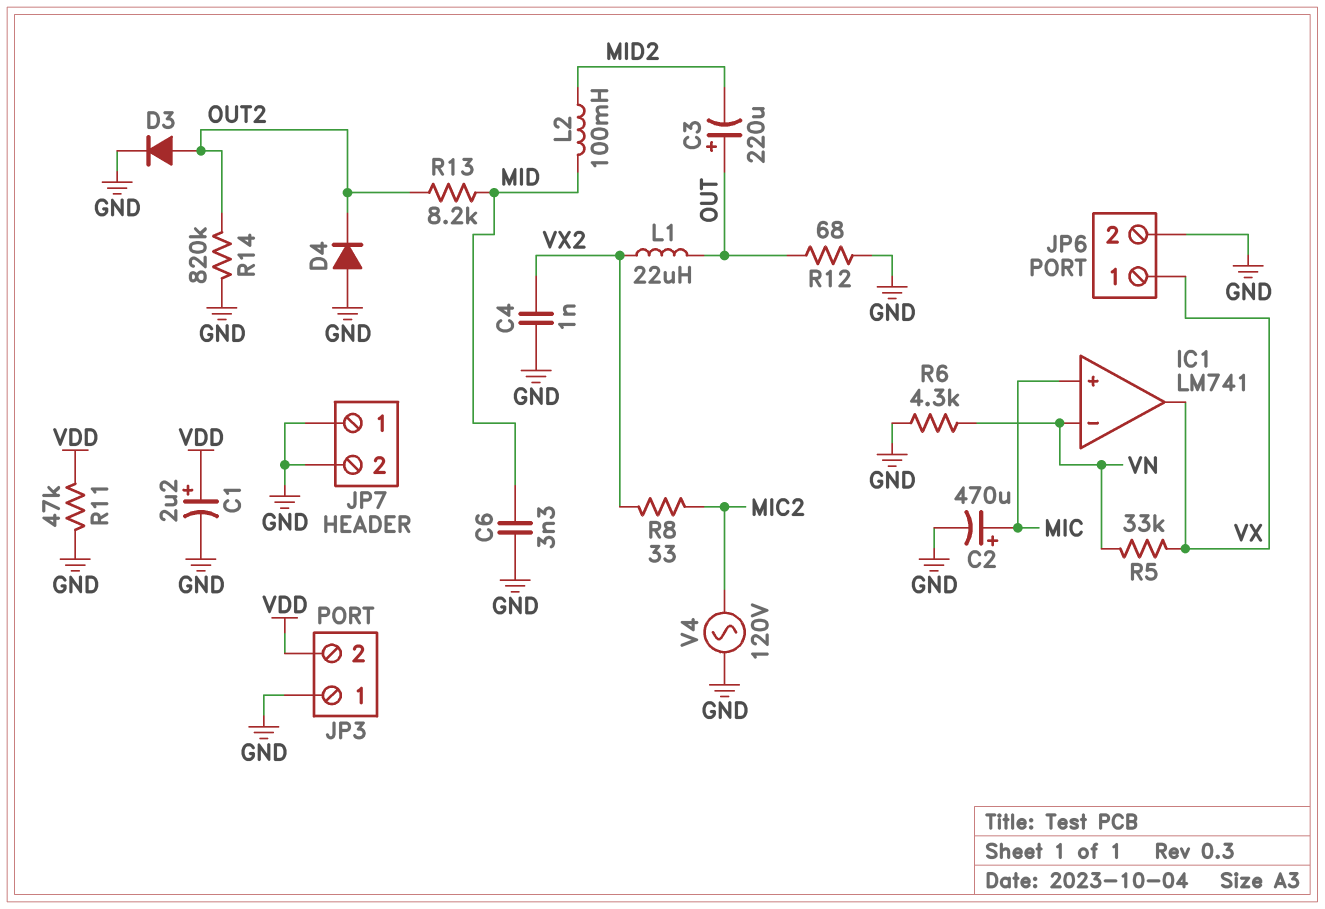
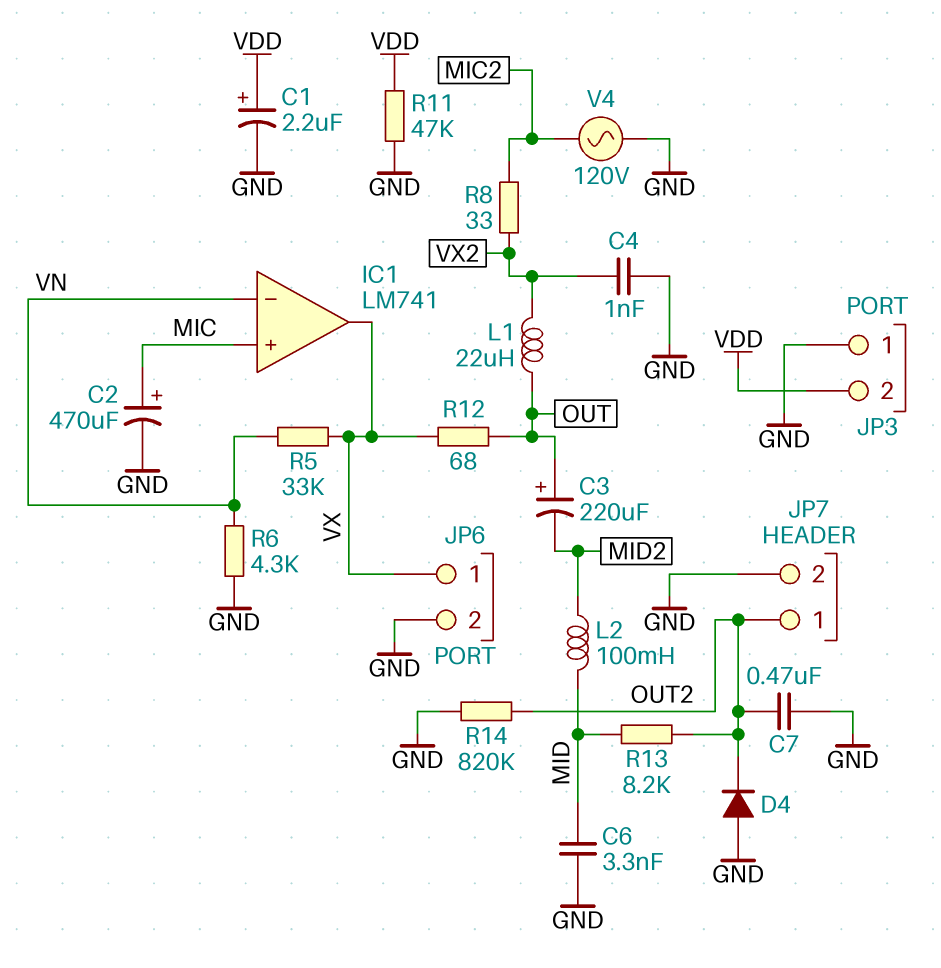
C7: none -> 470nF (GND, OUT2)
D3: diode (A OUT2, K GND) -> none
JP7 pin 1: GND -> OUT2
R12: 68 (GND, OUT) -> 68 (OUT, VX)

